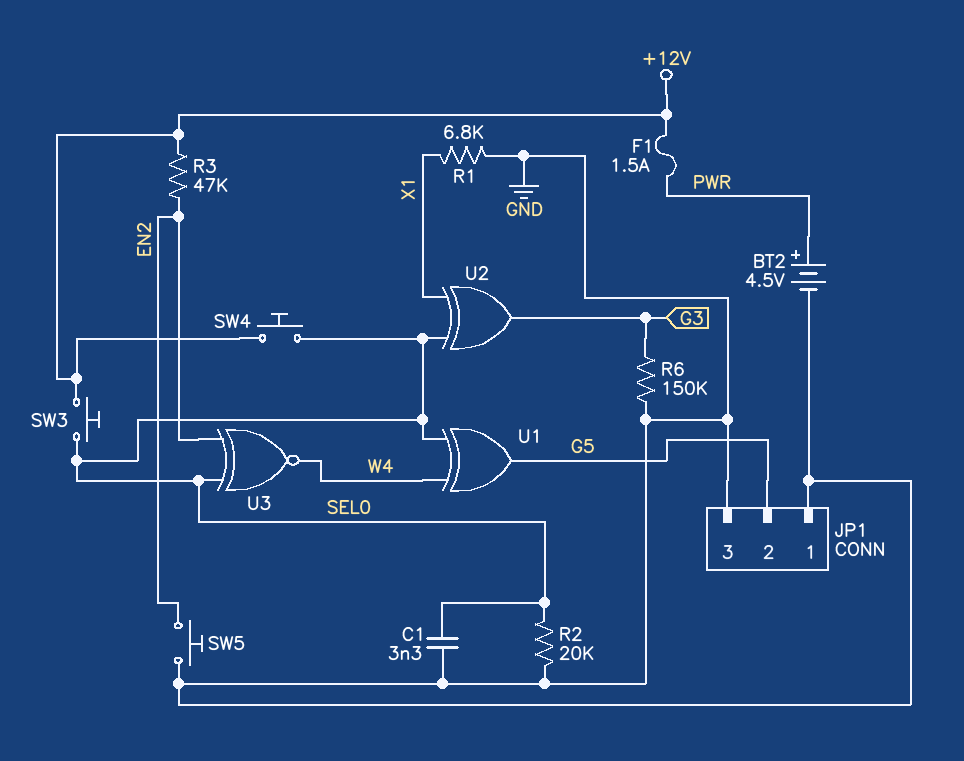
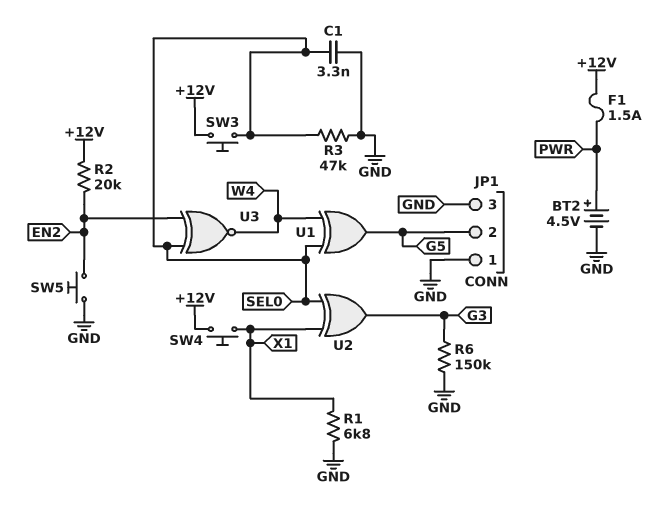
R2: 20k (GND, SEL0) -> 20k (+12V, EN2)
R3: 47k (+12V, EN2) -> 47k (GND, SEL0)
SW4: button (+12V, SEL0) -> button (+12V, X1)

